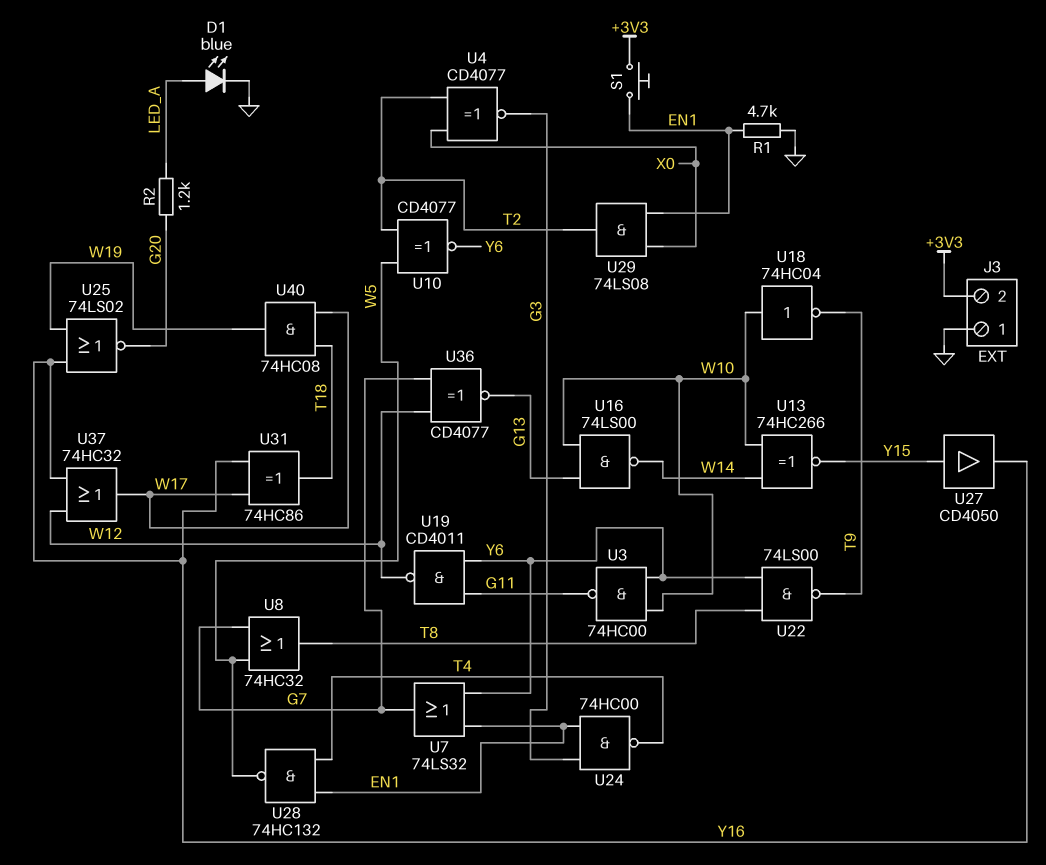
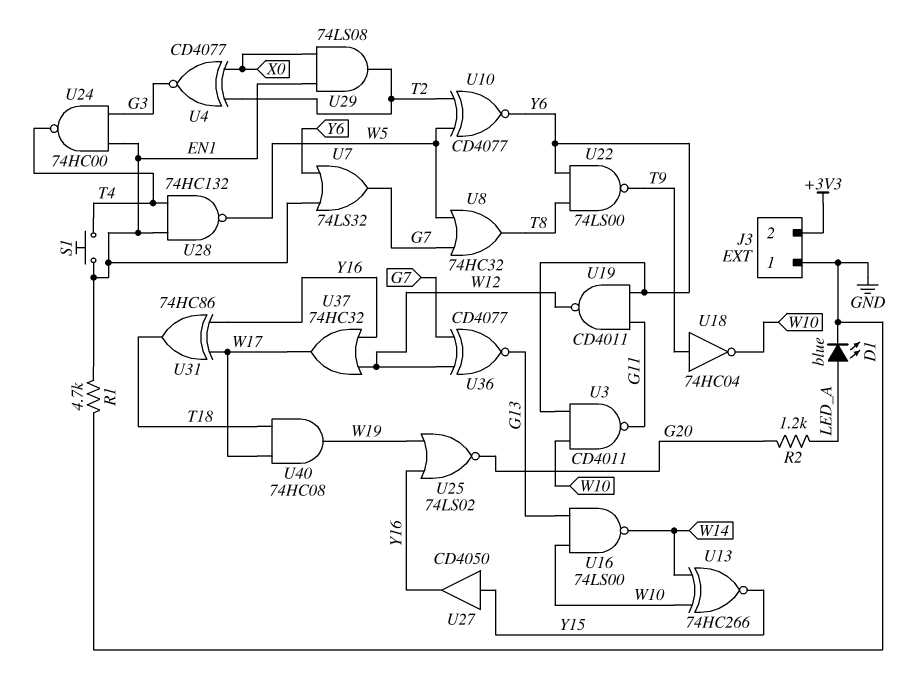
S1: button (+3V3, EN1) -> button (EN1, T4)
U3: NAND 74HC00 (in W10, in Y6, out G11) -> NAND CD4011 (in W10, in Y6, out G11)
U18: NOT 74HC04 (in W10, out T9) -> NOT 74HC04 (in T9, out W10)

